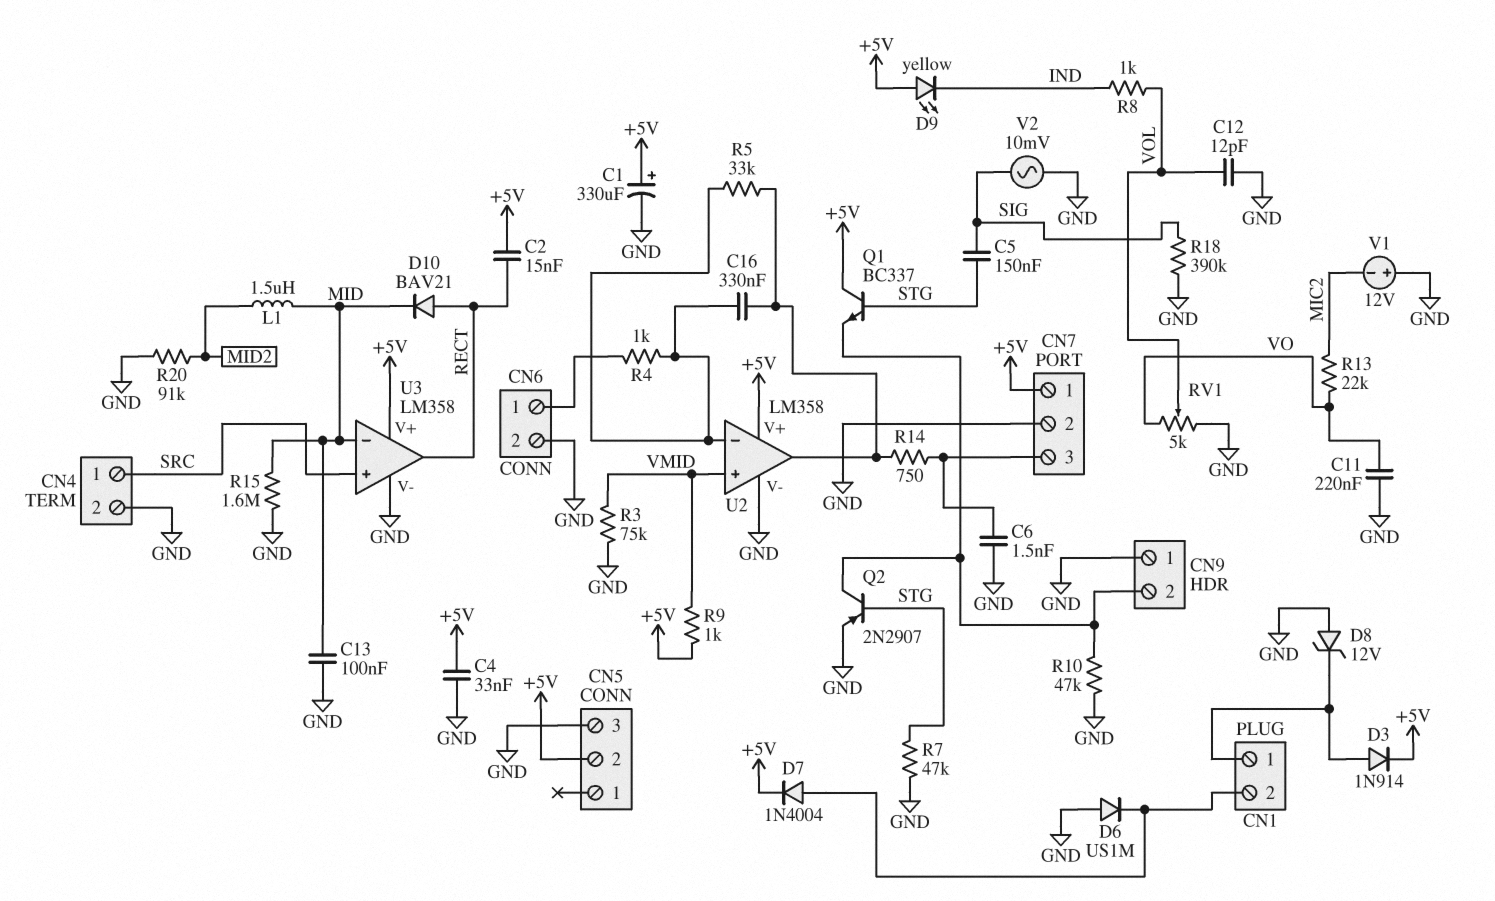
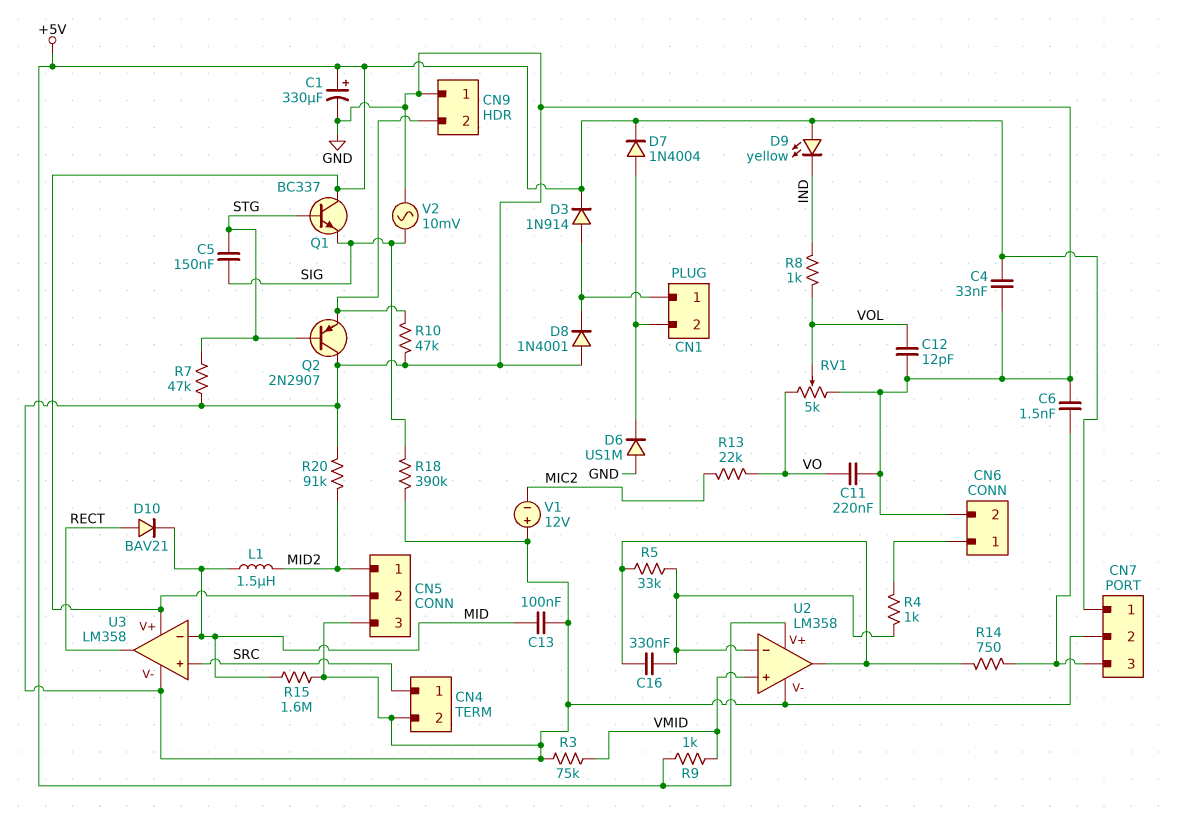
C2: 15nF (+5V, RECT) -> none
CN5 pin 1: none -> MID2
D8: zener 12V (A GND, K CN1/1) -> diode 1N4001 (A GND, K CN1/1)
Q1: NPN BC337 (B STG, C +5V, E CN9/2) -> NPN BC337 (B STG, C +5V, E SIG)
Q2: PNP 2N2907 (B STG, C CN9/2, E GND) -> PNP 2N2907 (B STG, C GND, E CN9/2)

